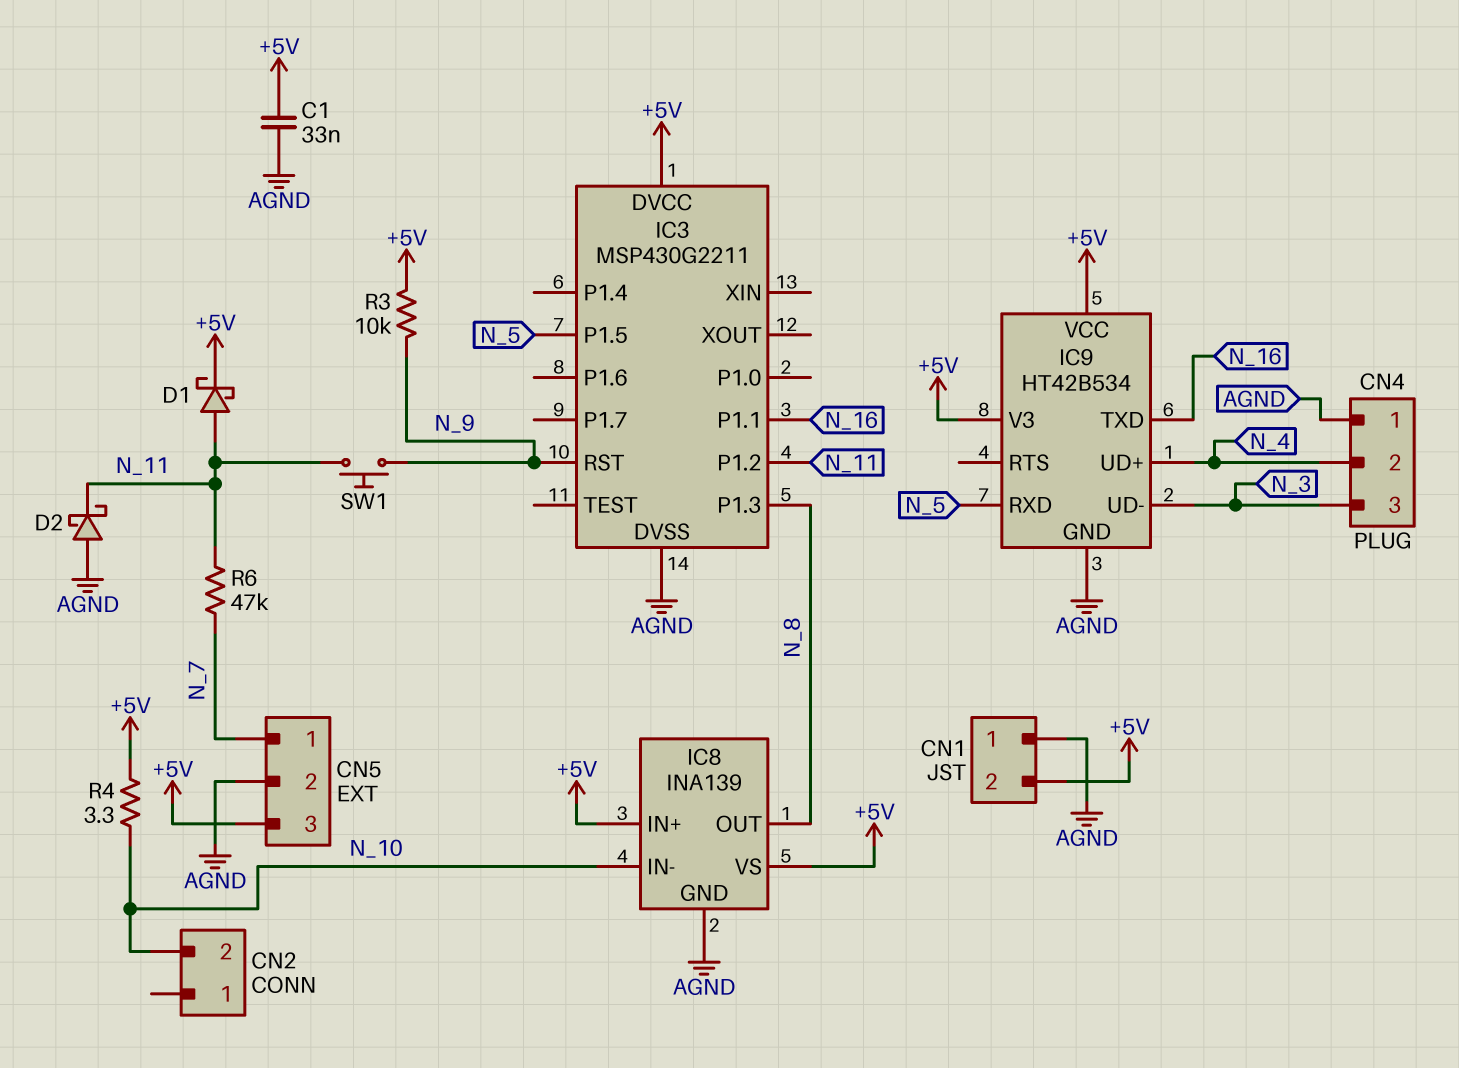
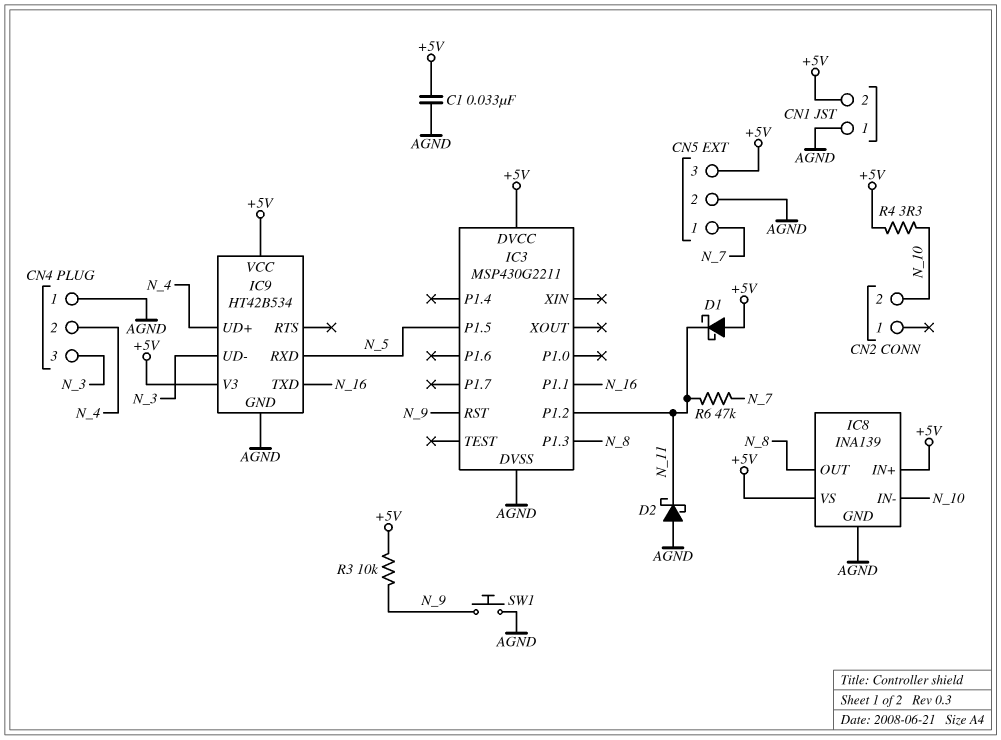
D1: schottky (A N_11, K +5V) -> schottky (A +5V, K N_11)
SW1: button (N_9, N_11) -> button (AGND, N_9)

